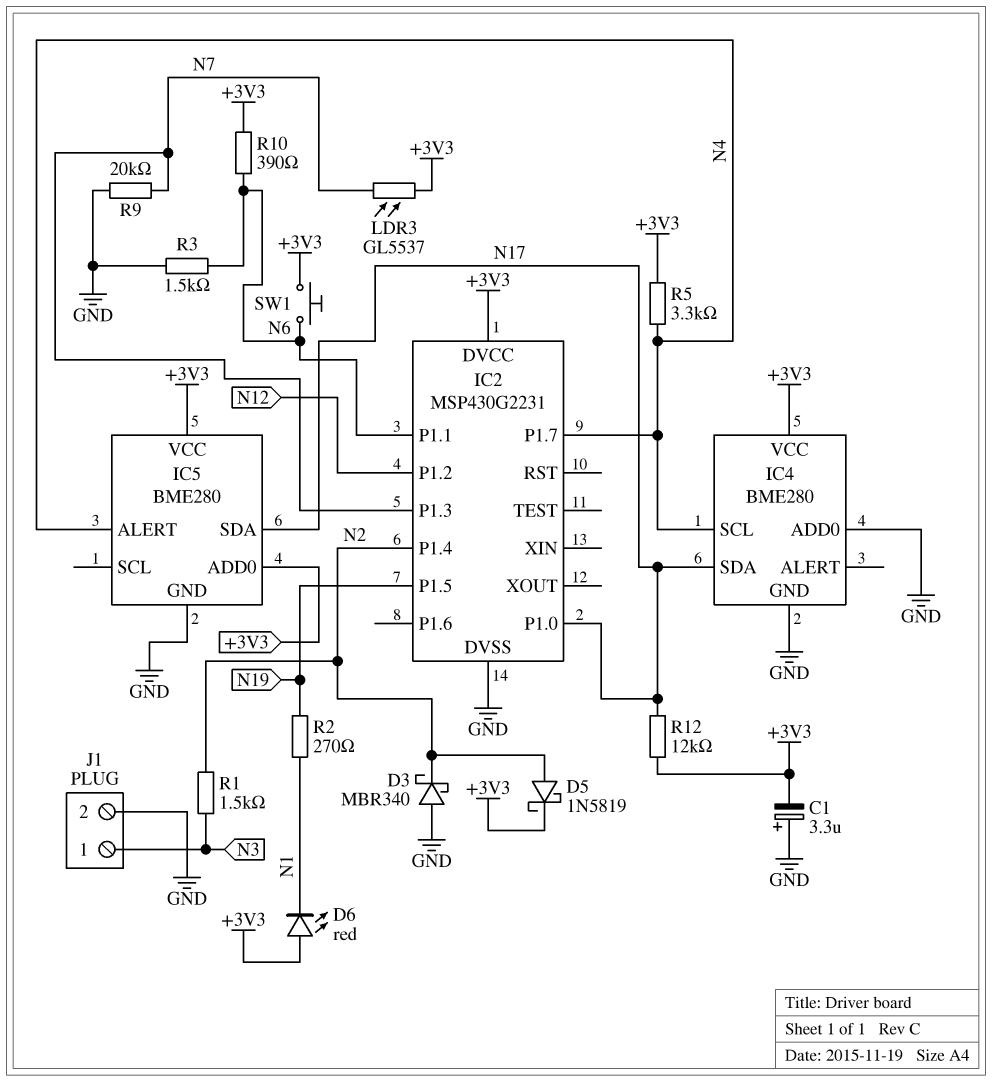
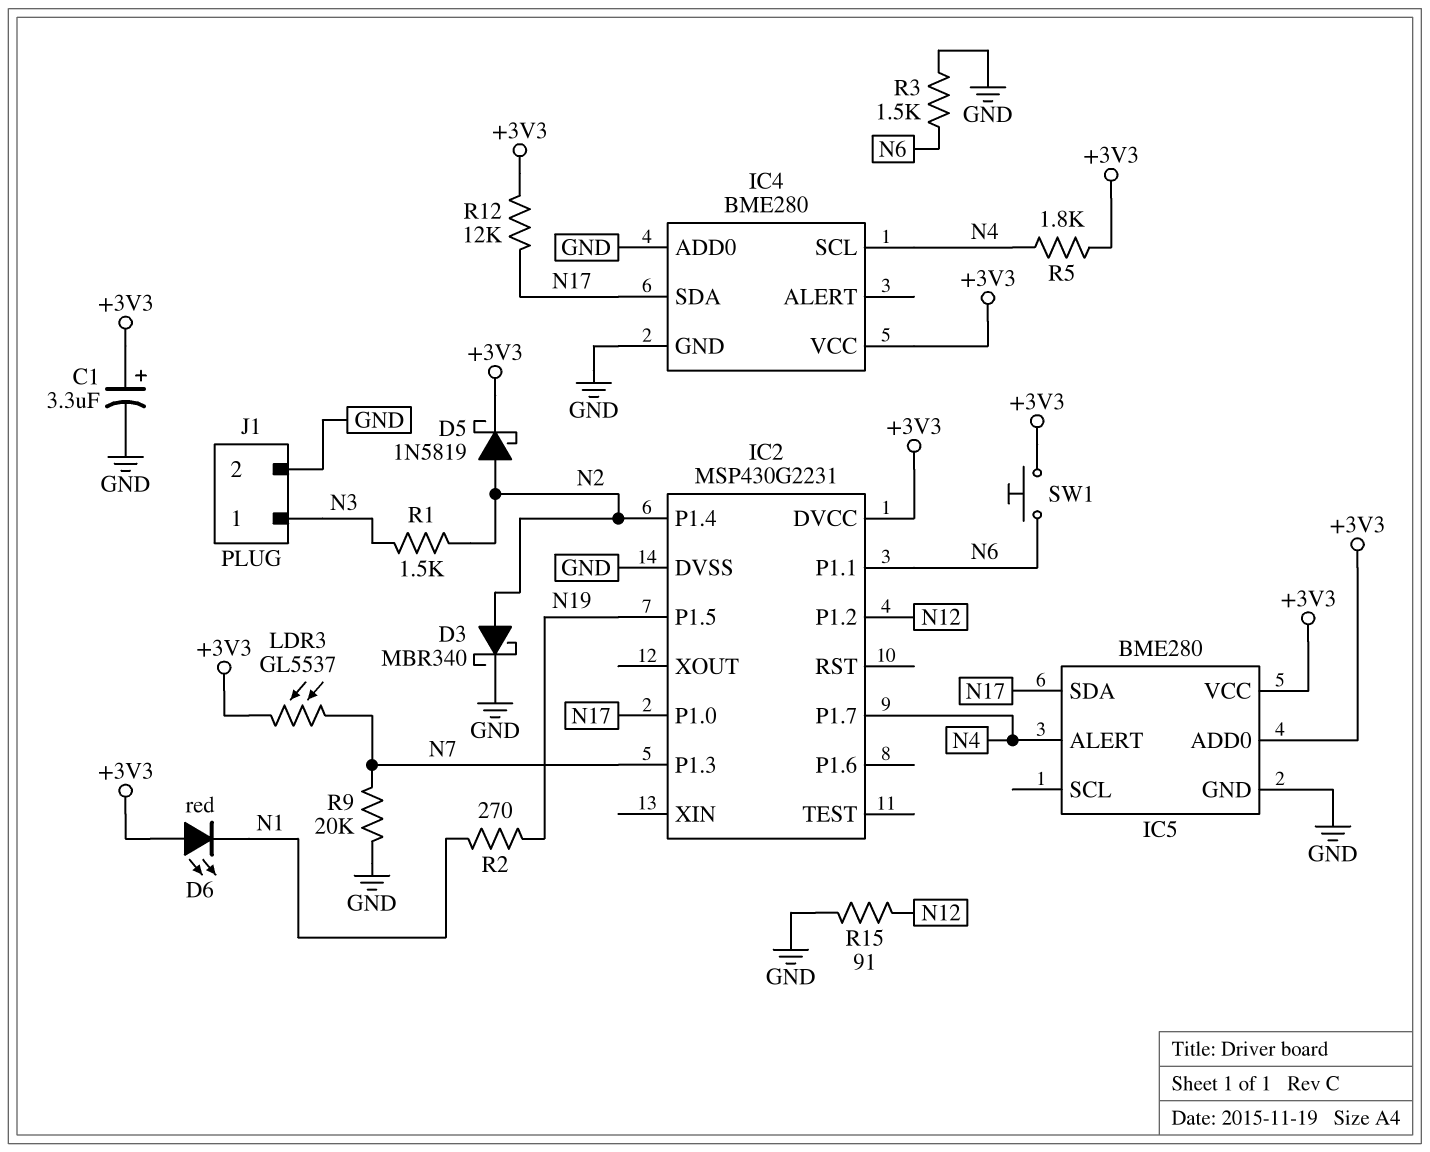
C1: 3.3uF (plus GND, minus +3V3) -> 3.3uF (plus +3V3, minus GND)
D3: schottky MBR340 (A GND, K N2) -> schottky MBR340 (A N2, K GND)
R5: 3.3k (+3V3, N4) -> 1.8k (+3V3, N4)
R10: 390 (+3V3, N6) -> none
R15: none -> 91 (GND, N12)

